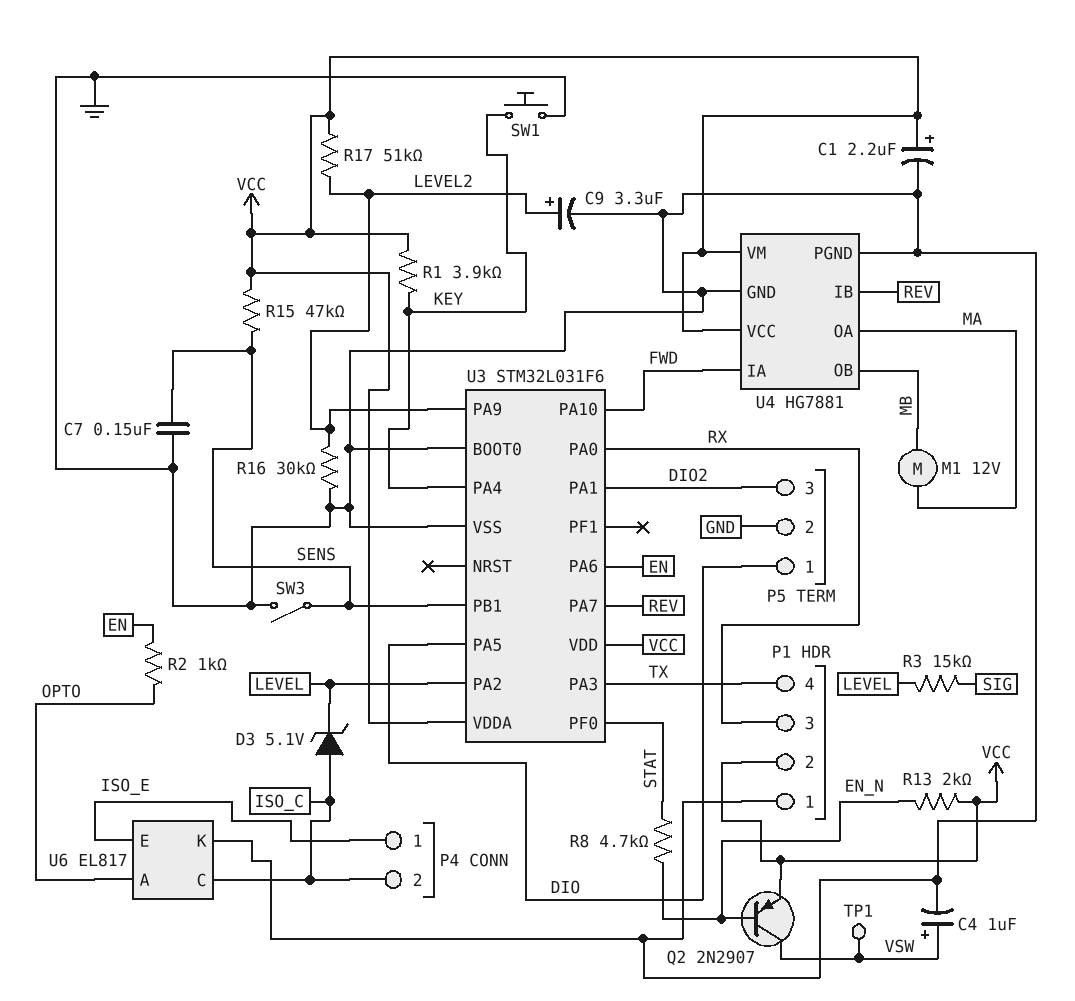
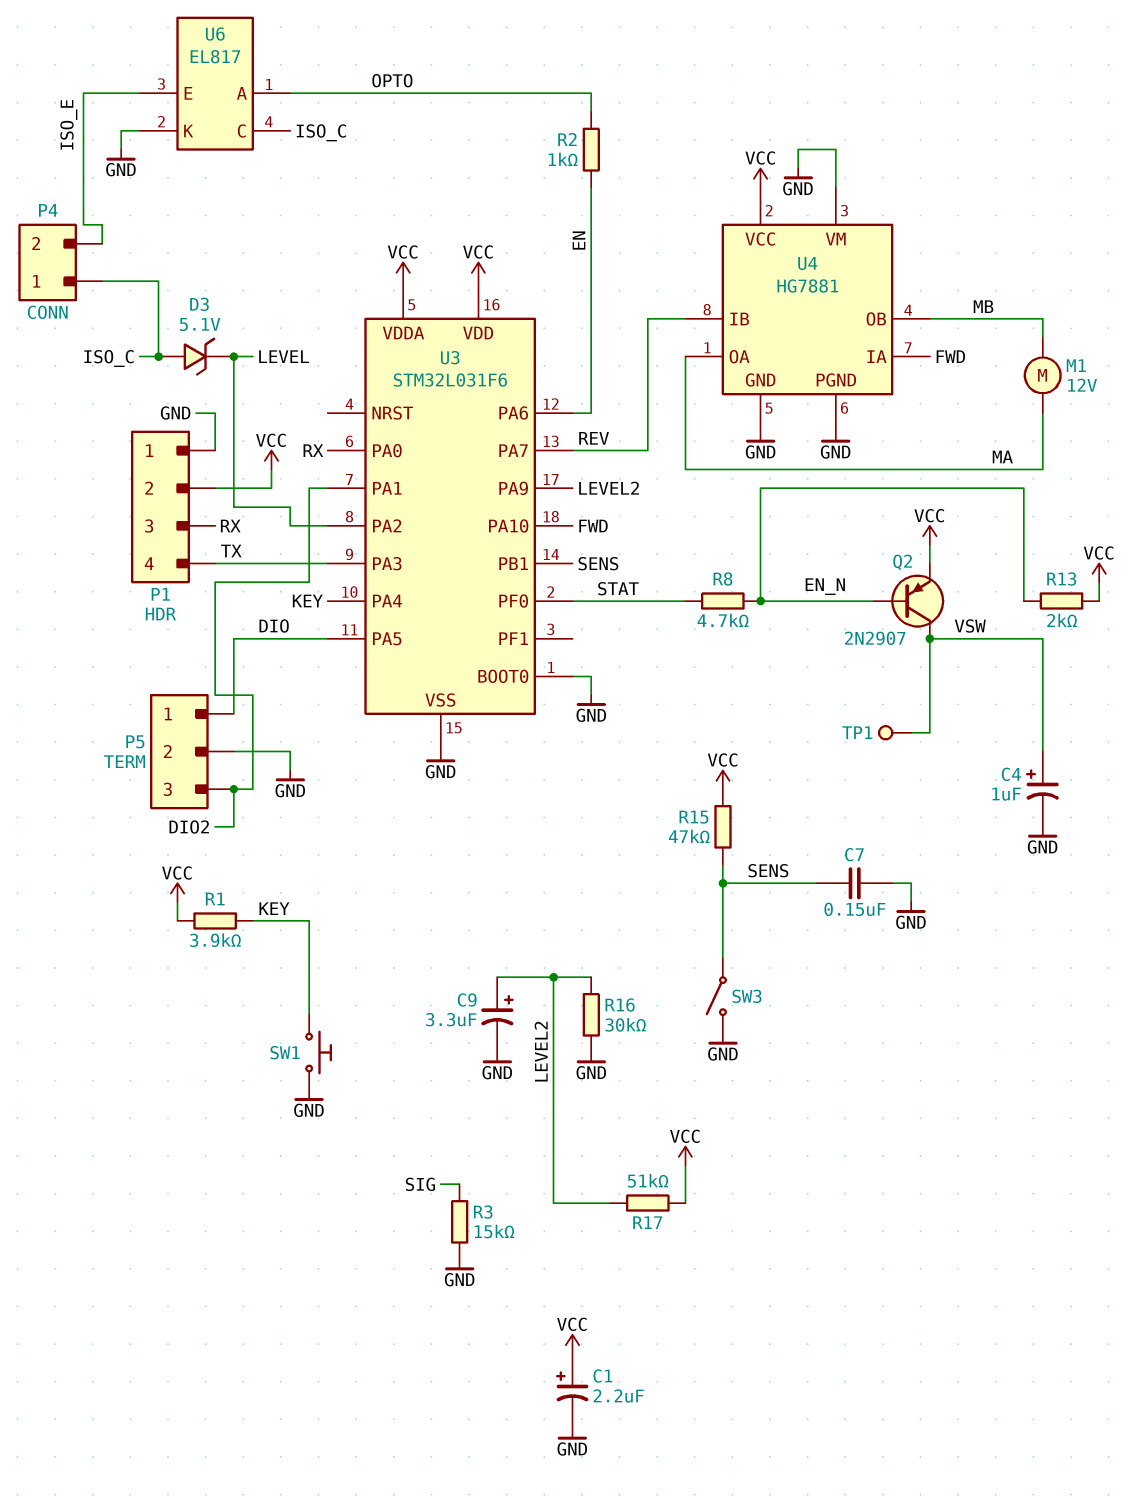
P4 pin 1: ISO_E -> ISO_C
P4 pin 2: ISO_C -> ISO_E
R3: 15k (LEVEL, SIG) -> 15k (GND, SIG)
U4 pin VM: VCC -> GND

